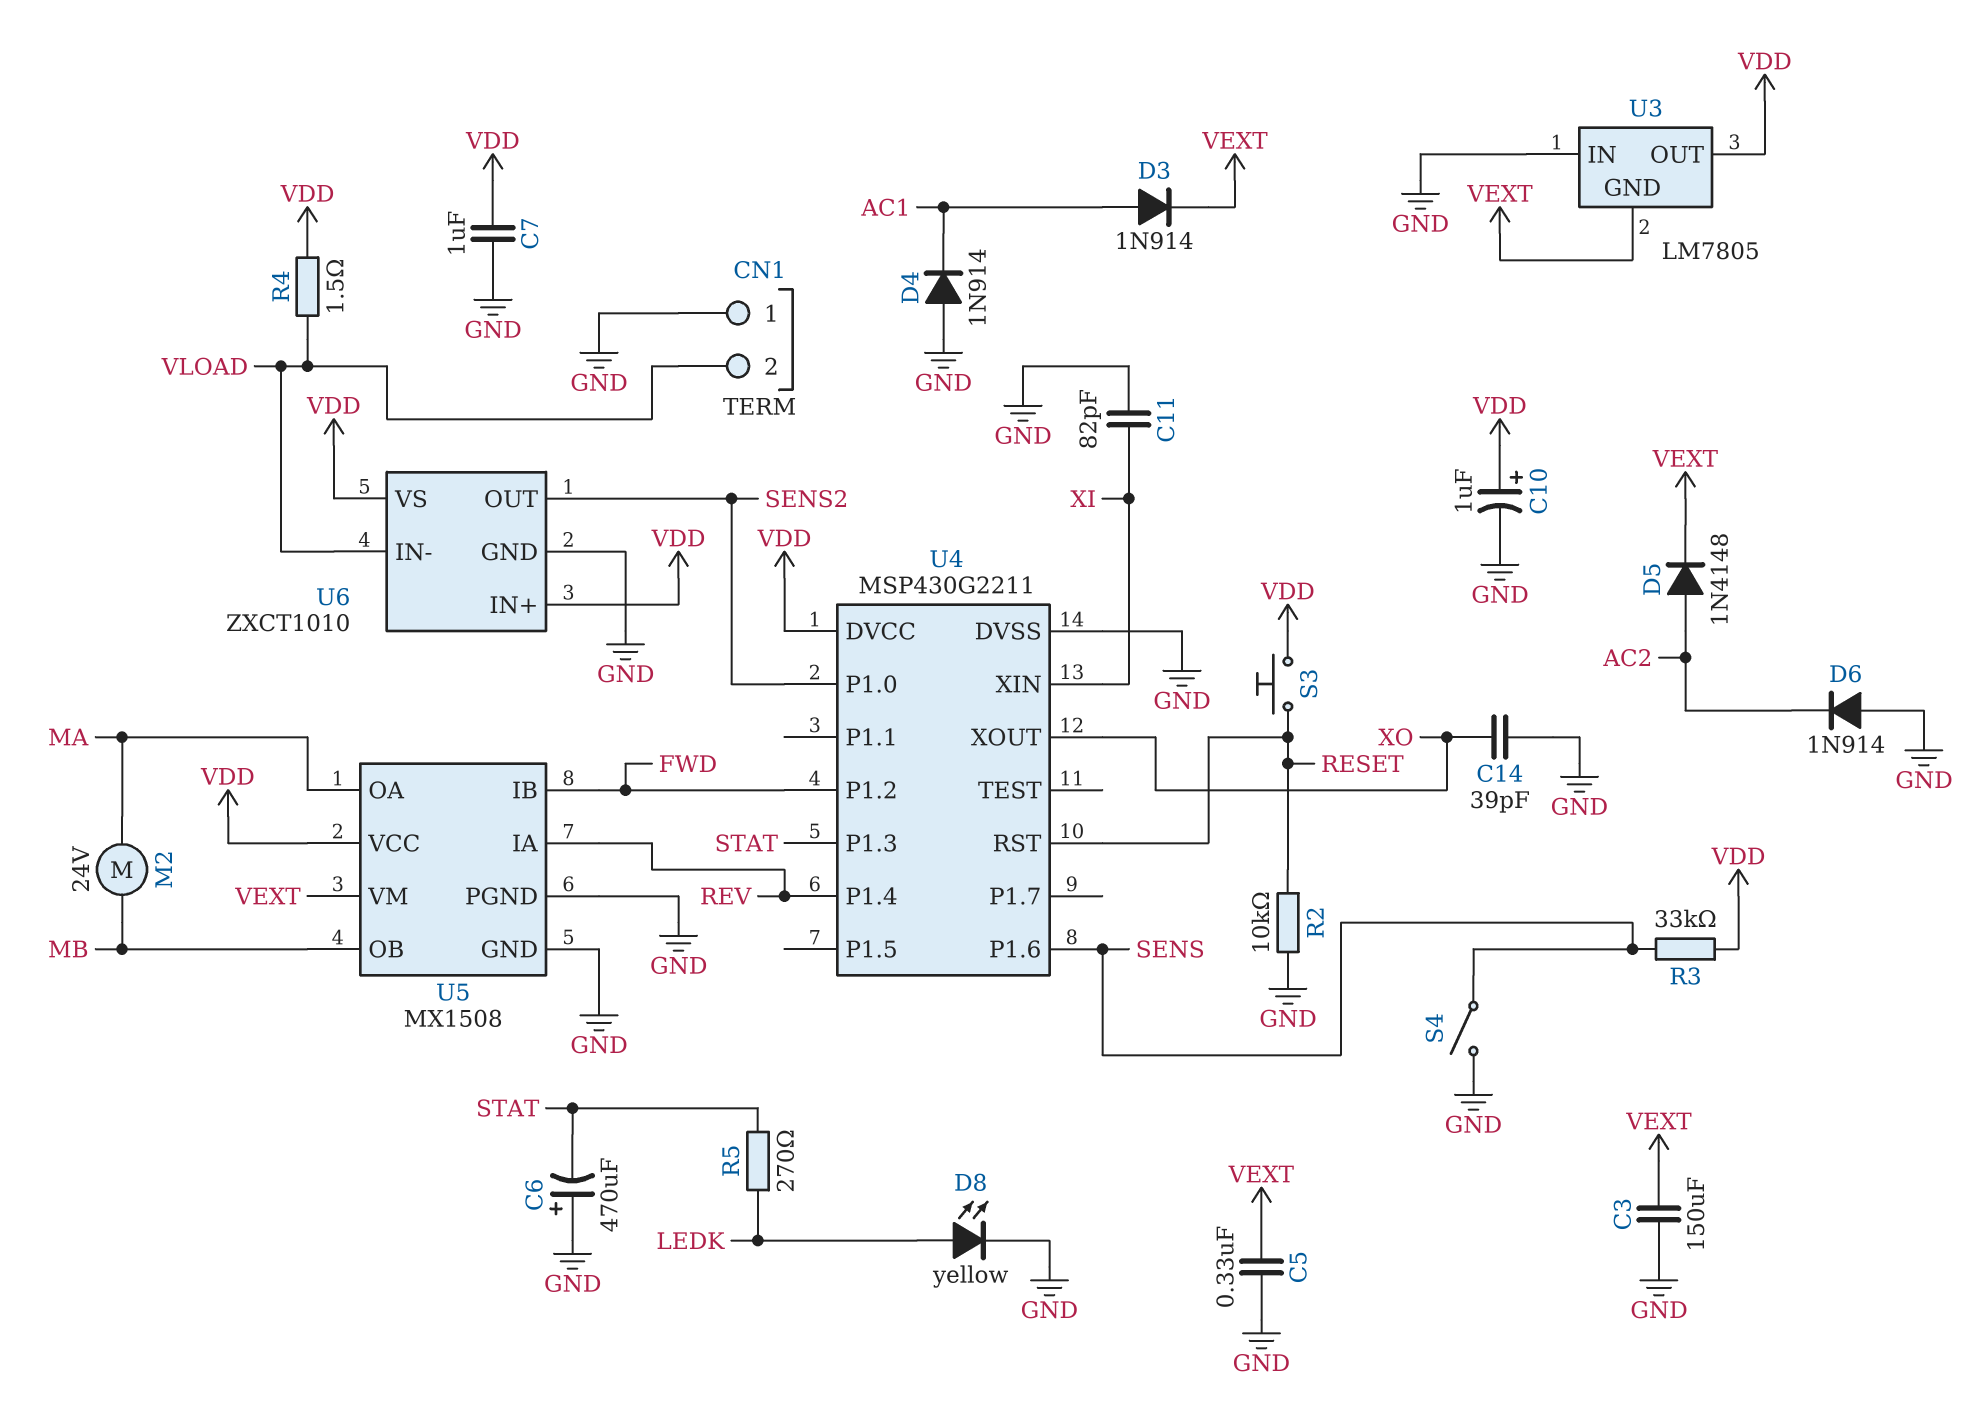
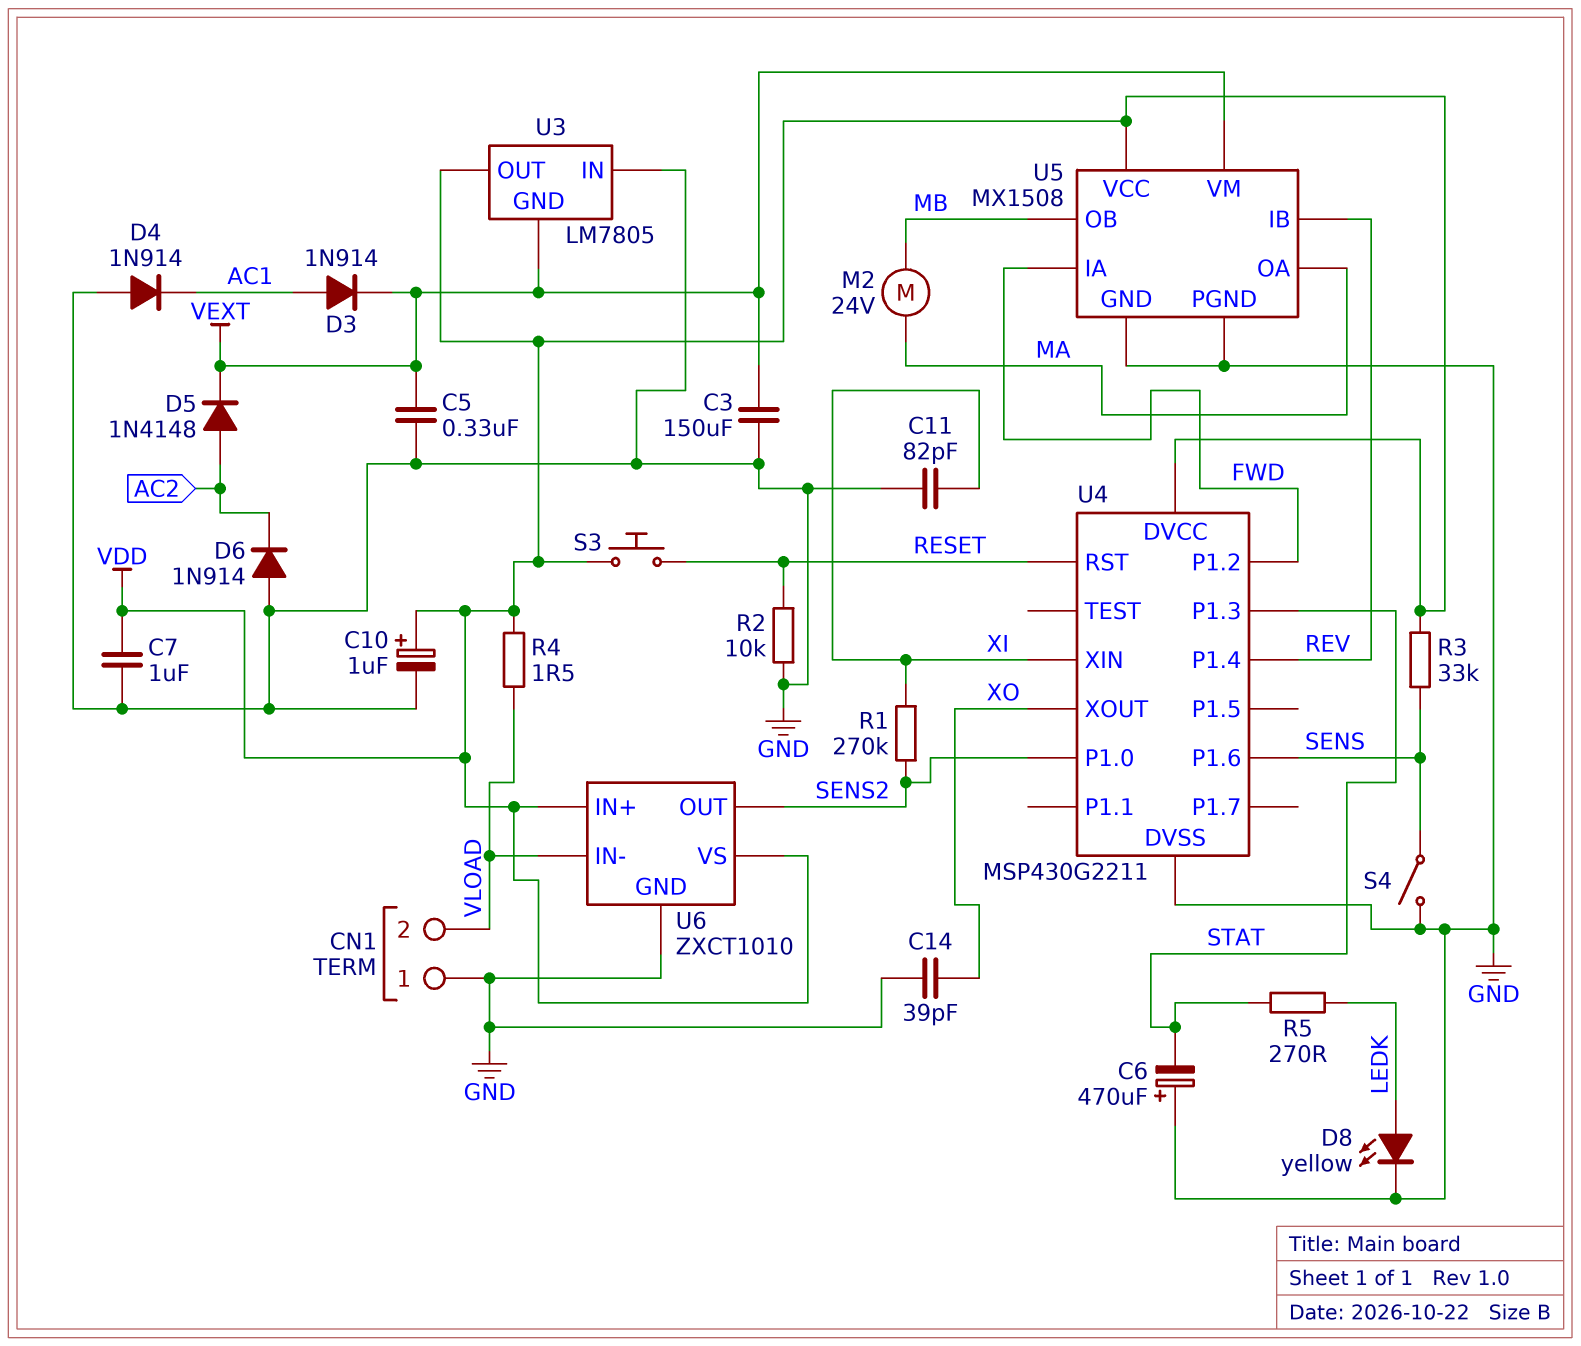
R1: none -> 270k (SENS2, XI)
U5 pin IA: REV -> FWD
U5 pin IB: FWD -> REV

